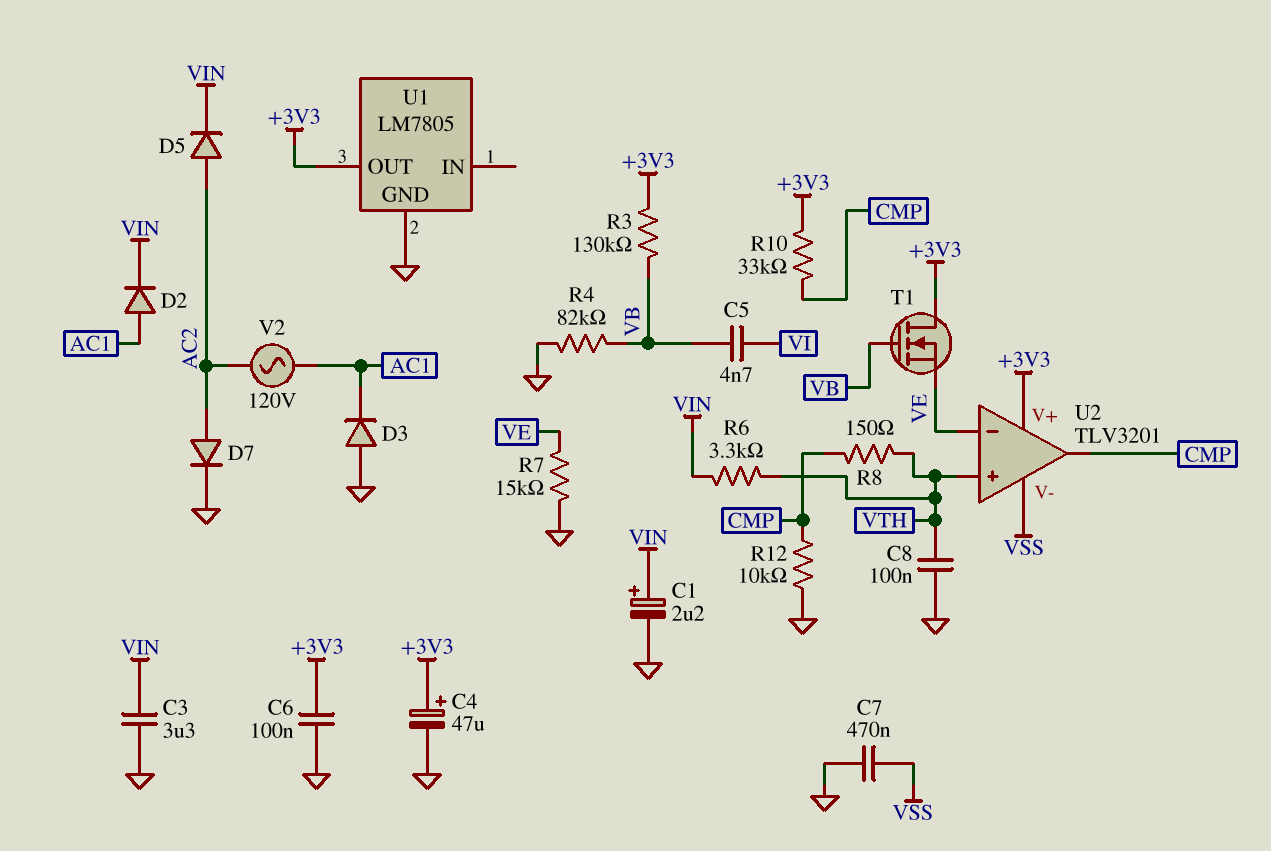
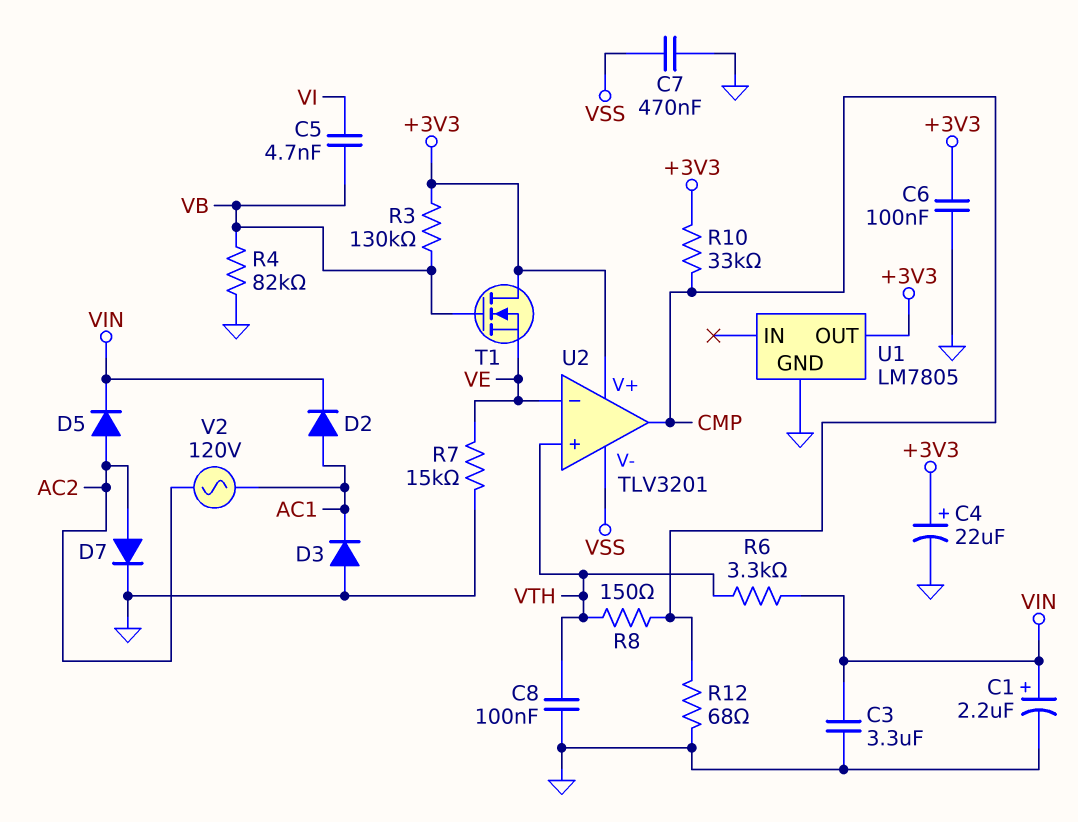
C4: 47uF (plus +3V3, minus GND) -> 22uF (plus +3V3, minus GND)
R12: 10k (CMP, GND) -> 68 (CMP, GND)

